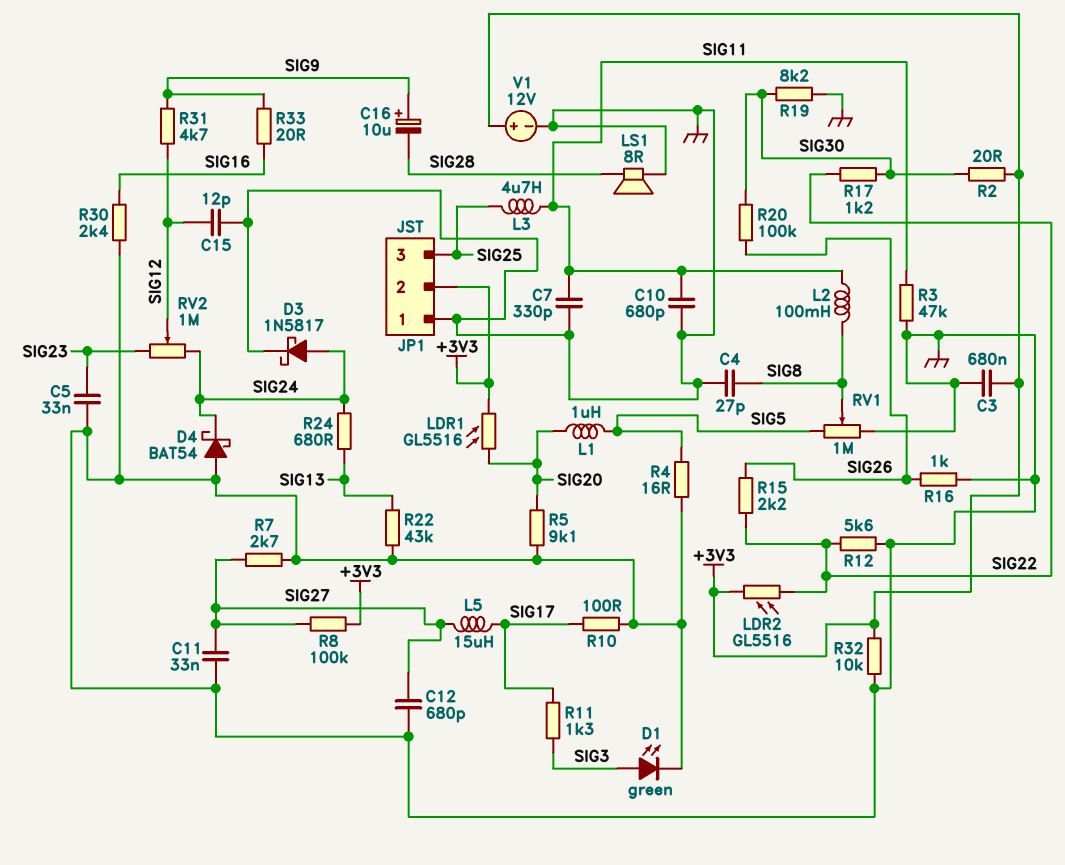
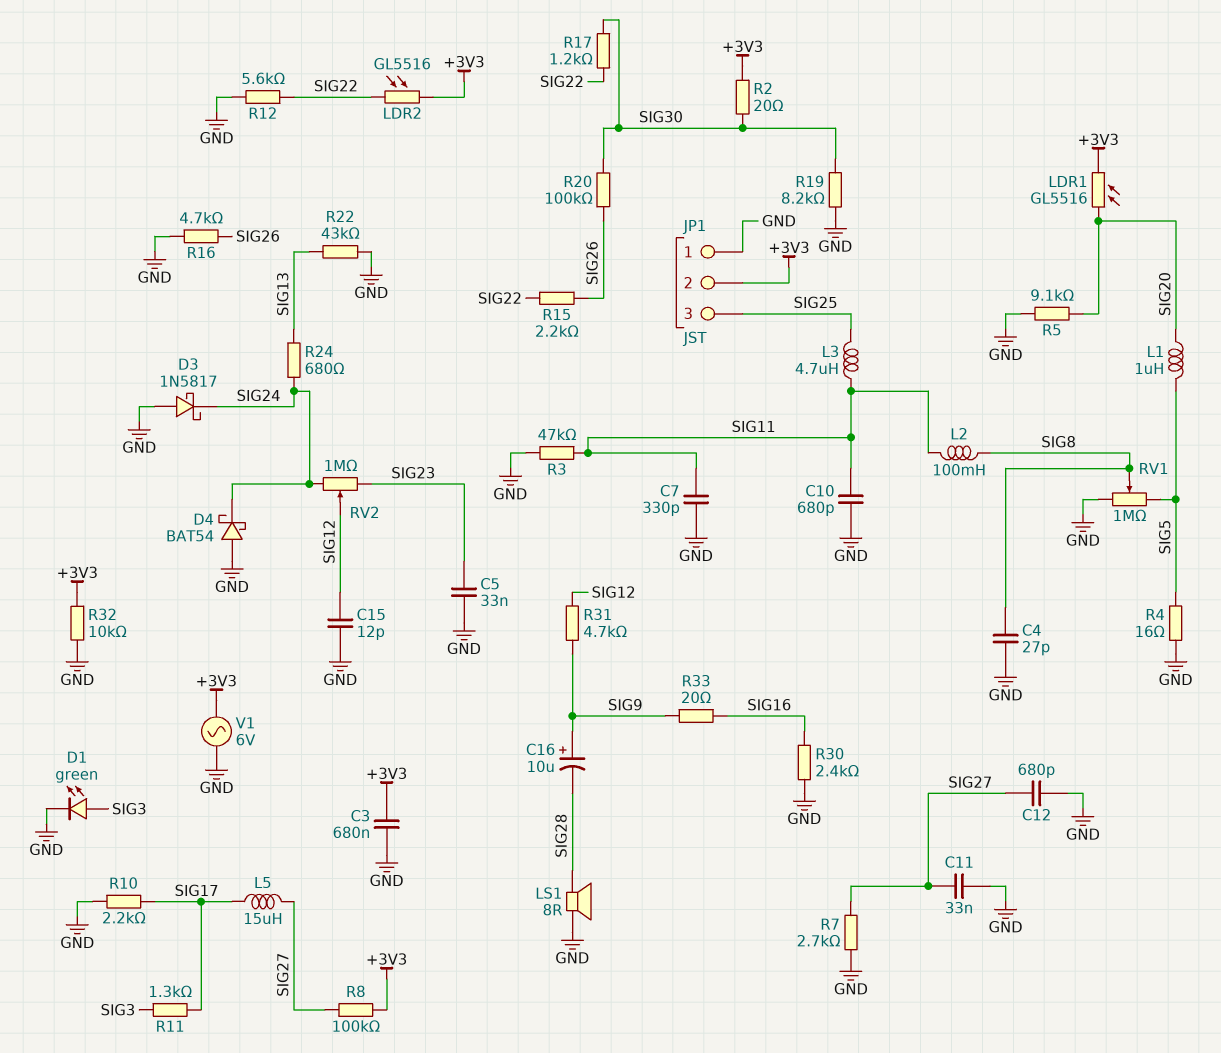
D3: schottky 1N5817 (A SIG24, K GND) -> schottky 1N5817 (A GND, K SIG24)
R10: 100 (GND, SIG17) -> 2.2k (GND, SIG17)
R16: 1k (GND, SIG26) -> 4.7k (GND, SIG26)
V1: 12V (plus +3V3, minus GND) -> AC 6V (+3V3, GND)

